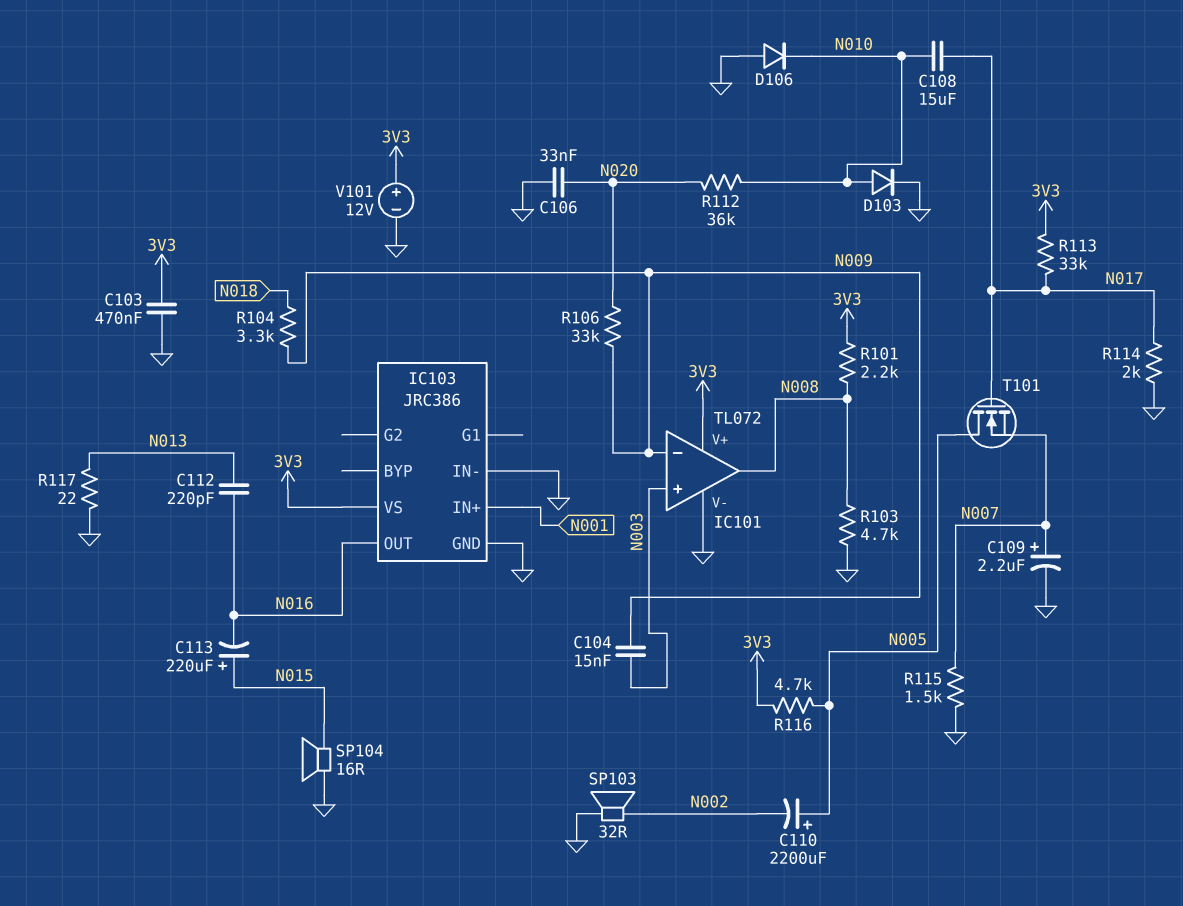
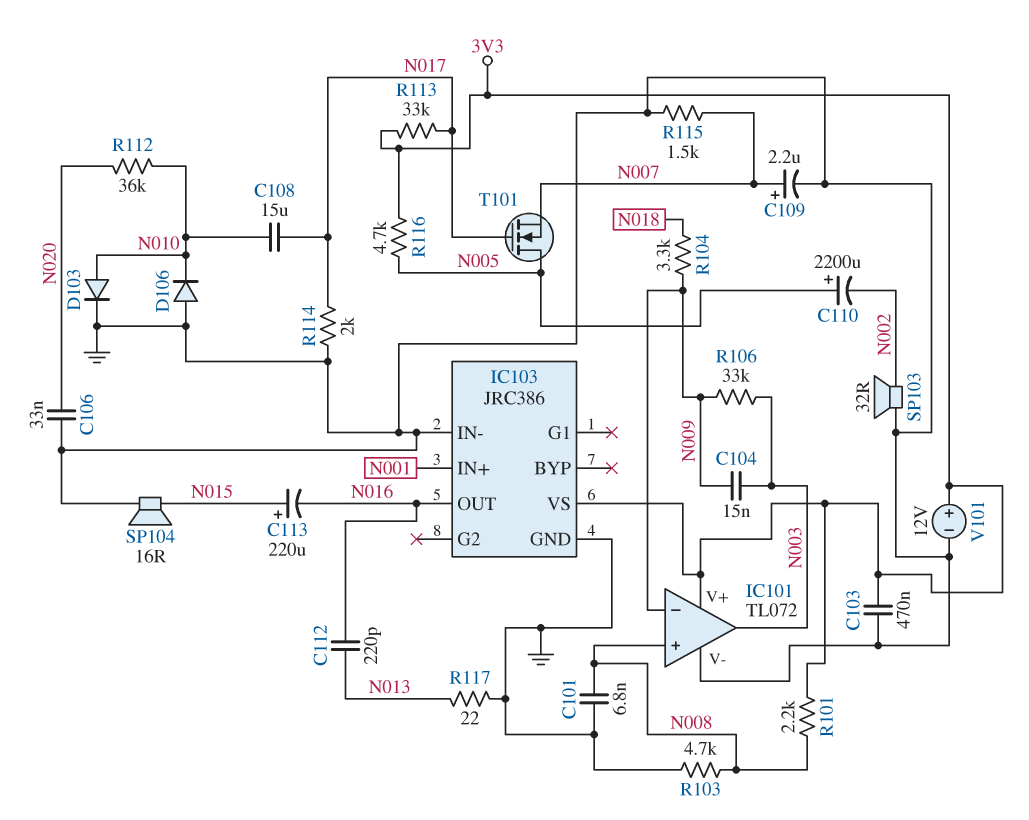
C101: none -> 6.8nF (GND, N008)
IC101 pin in+: N003 -> N008
IC101 pin out: N008 -> N003
R106: 33k (N009, N020) -> 33k (N003, N009)

